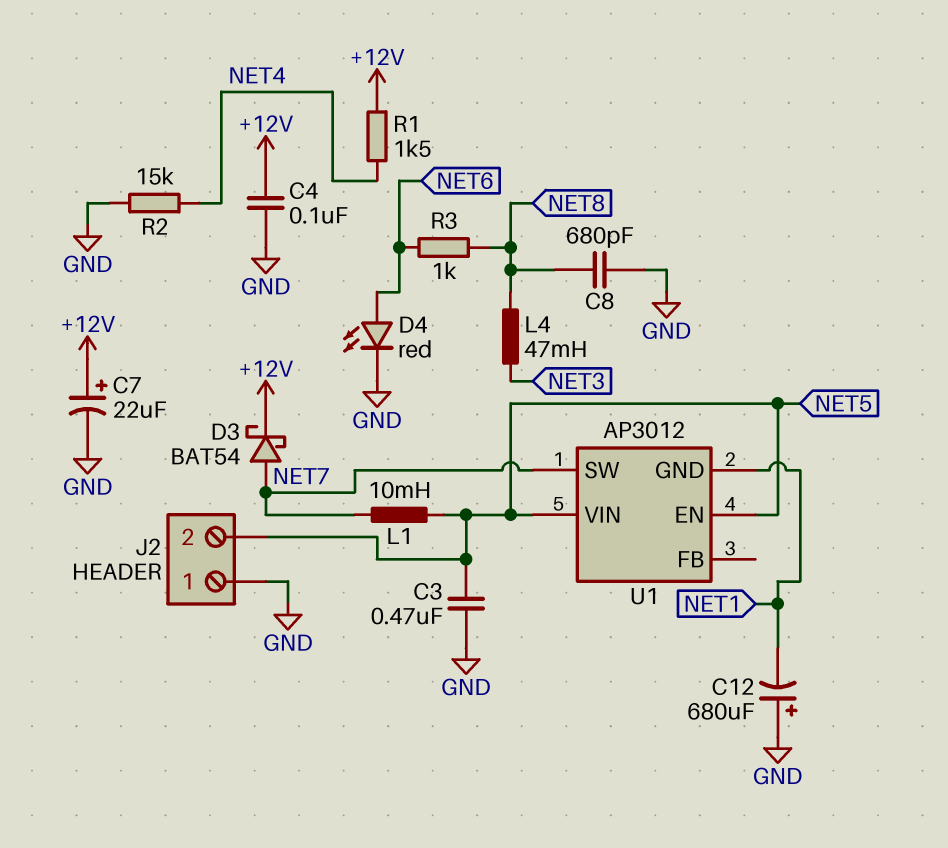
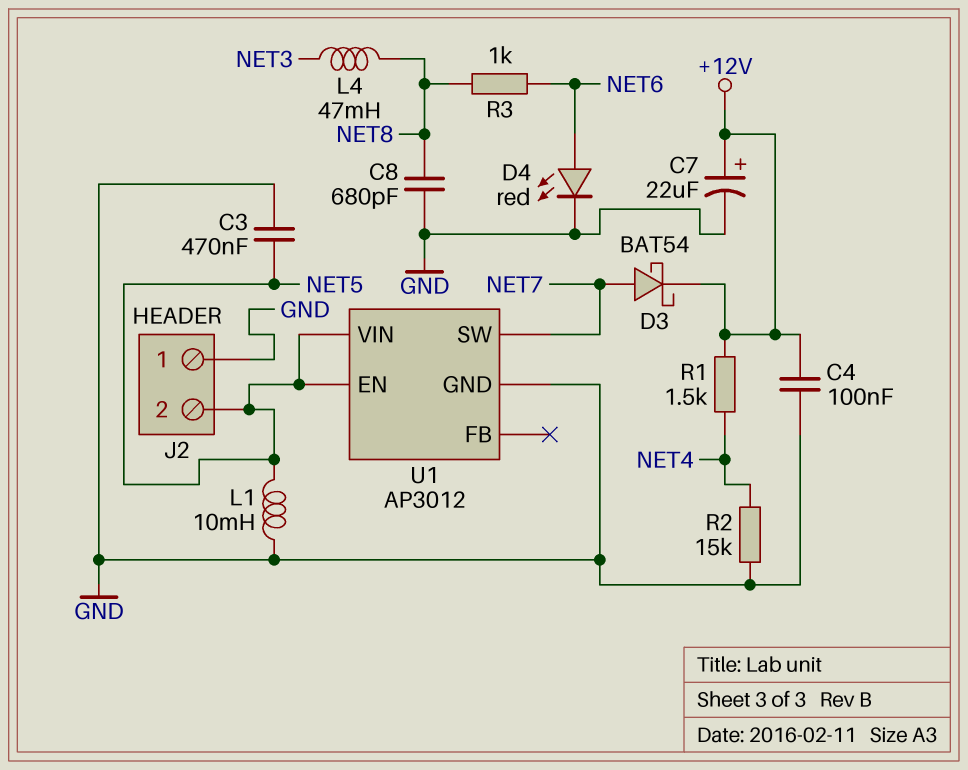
C12: 680uF (plus GND, minus NET1) -> none
L1: 10mH (NET5, NET7) -> 10mH (GND, NET5)
U1 pin GND: NET1 -> GND

